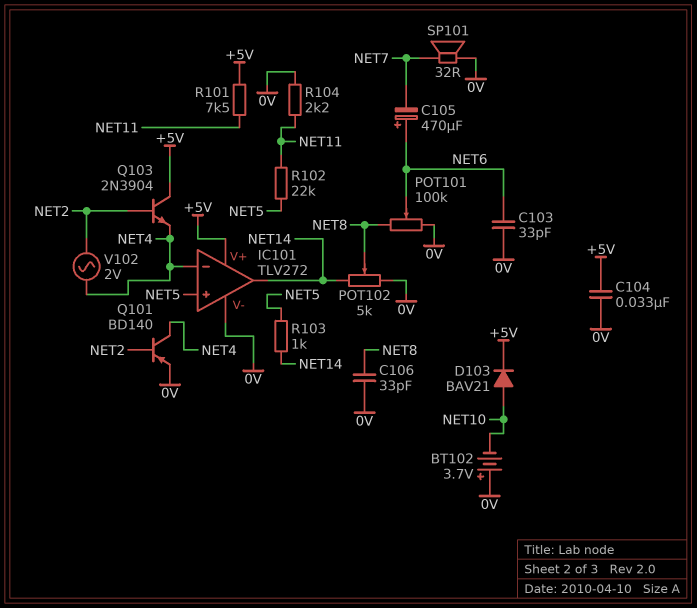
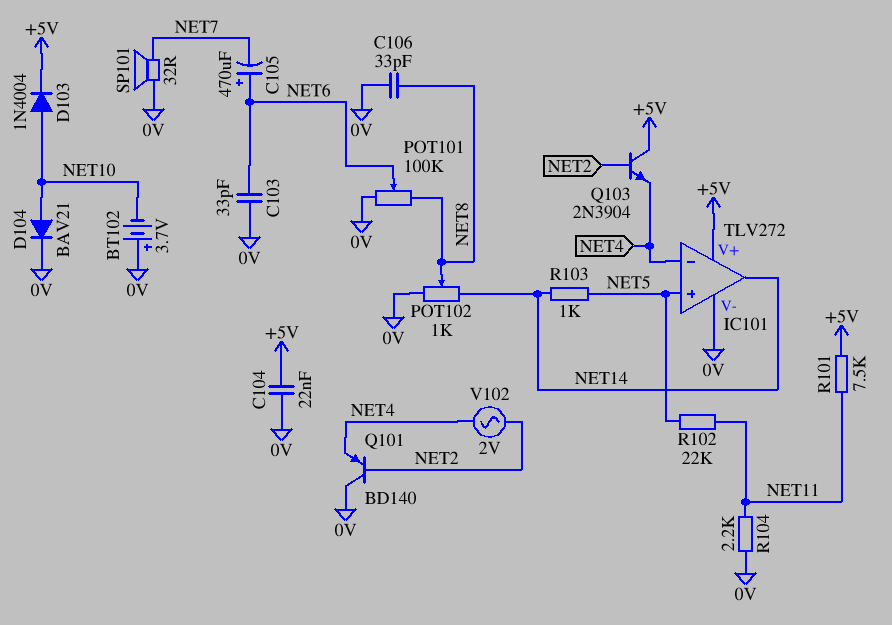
C104: 33nF (+5V, 0V) -> 22nF (+5V, 0V)
D103: diode BAV21 (A NET10, K +5V) -> diode 1N4004 (A NET10, K +5V)
D104: none -> diode BAV21 (A NET10, K 0V)
POT102: 5k (0V, NET14, wiper NET8) -> 1k (0V, NET14, wiper NET8)
Q101: PNP BD140 (B NET2, C NET4, E 0V) -> PNP BD140 (B NET2, C 0V, E NET4)

